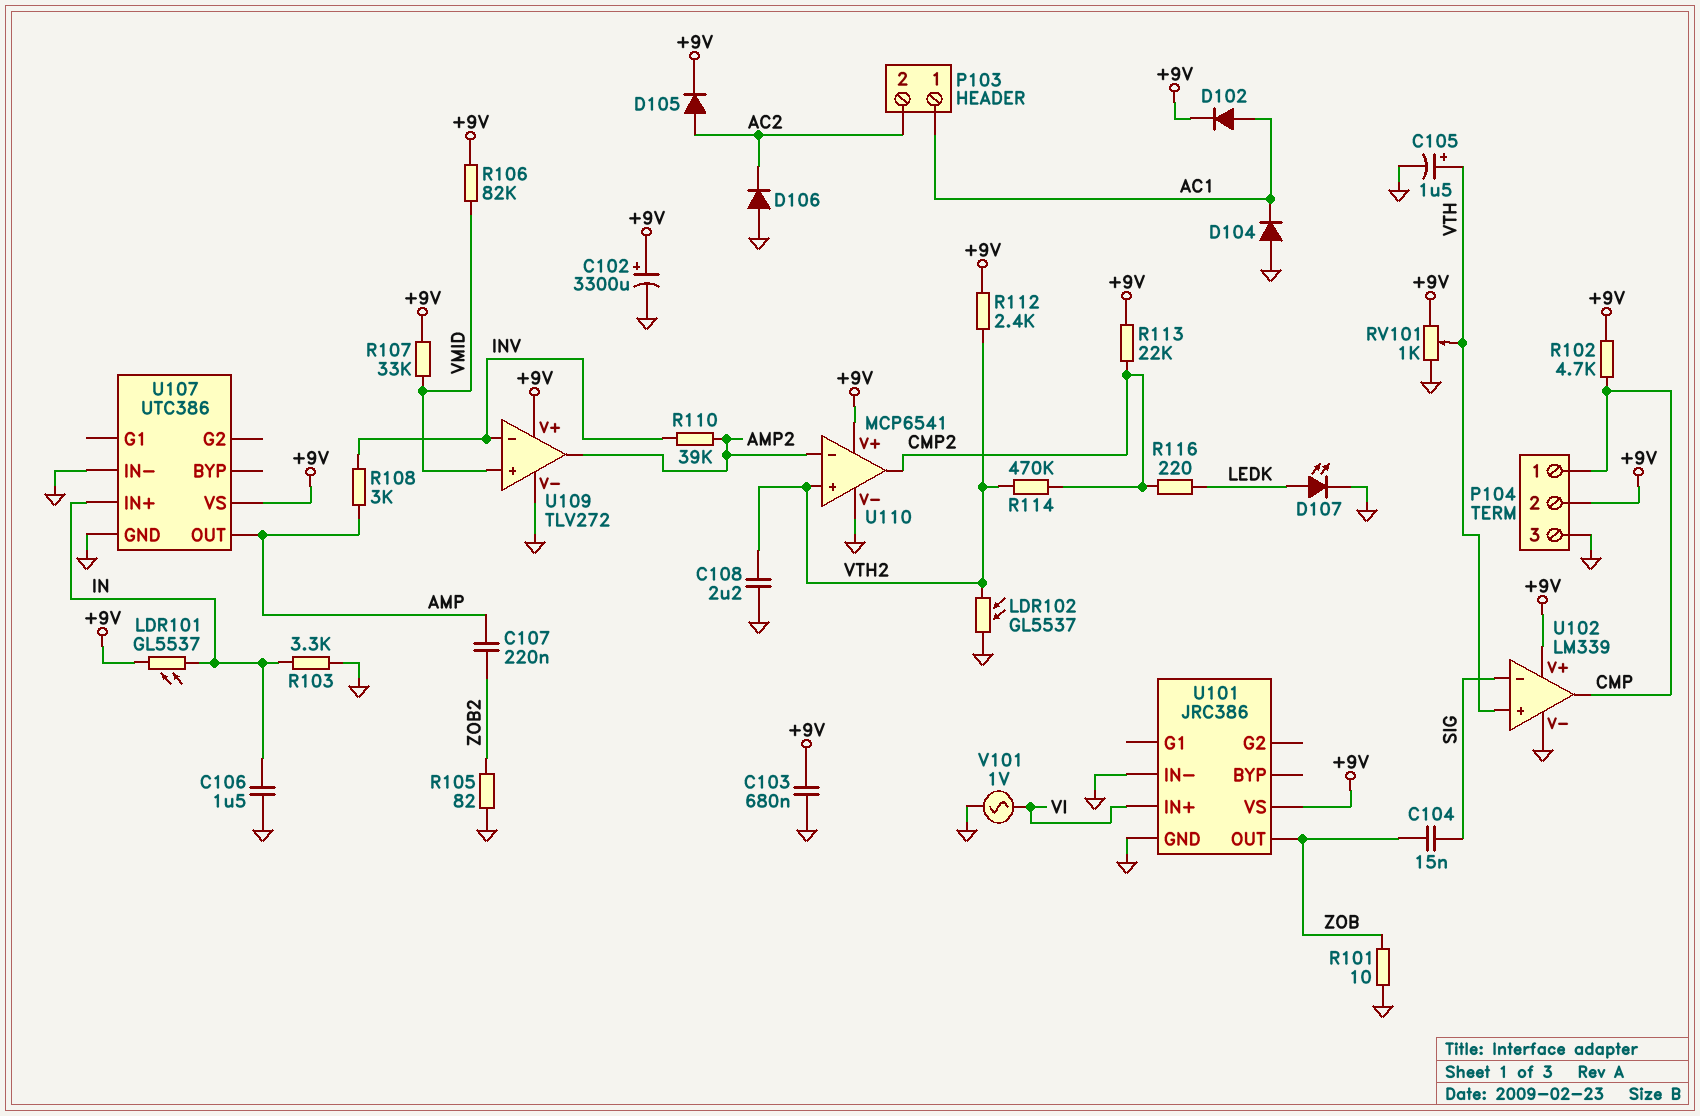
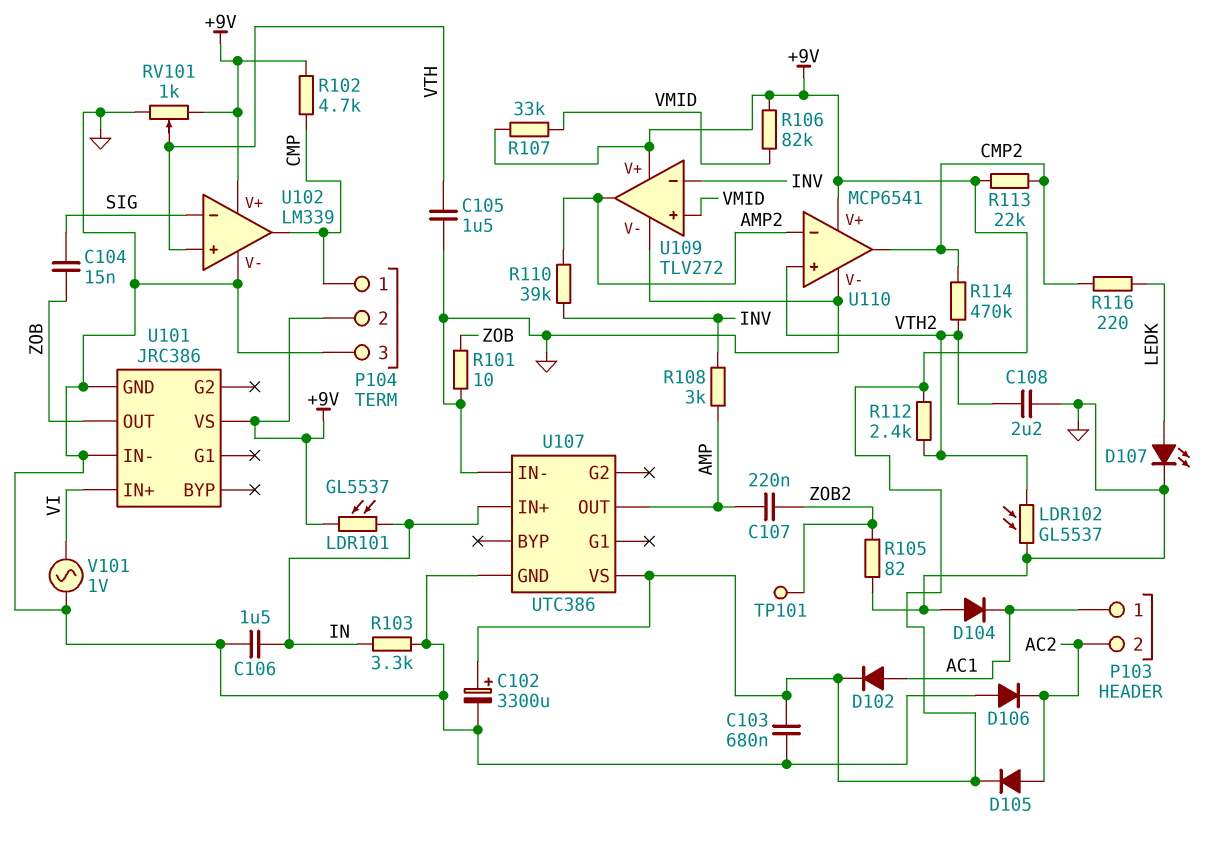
C105: 1.5uF (plus VTH, minus GND) -> 1.5uF (GND, VTH)
TP101: none -> test point (ZOB2)

